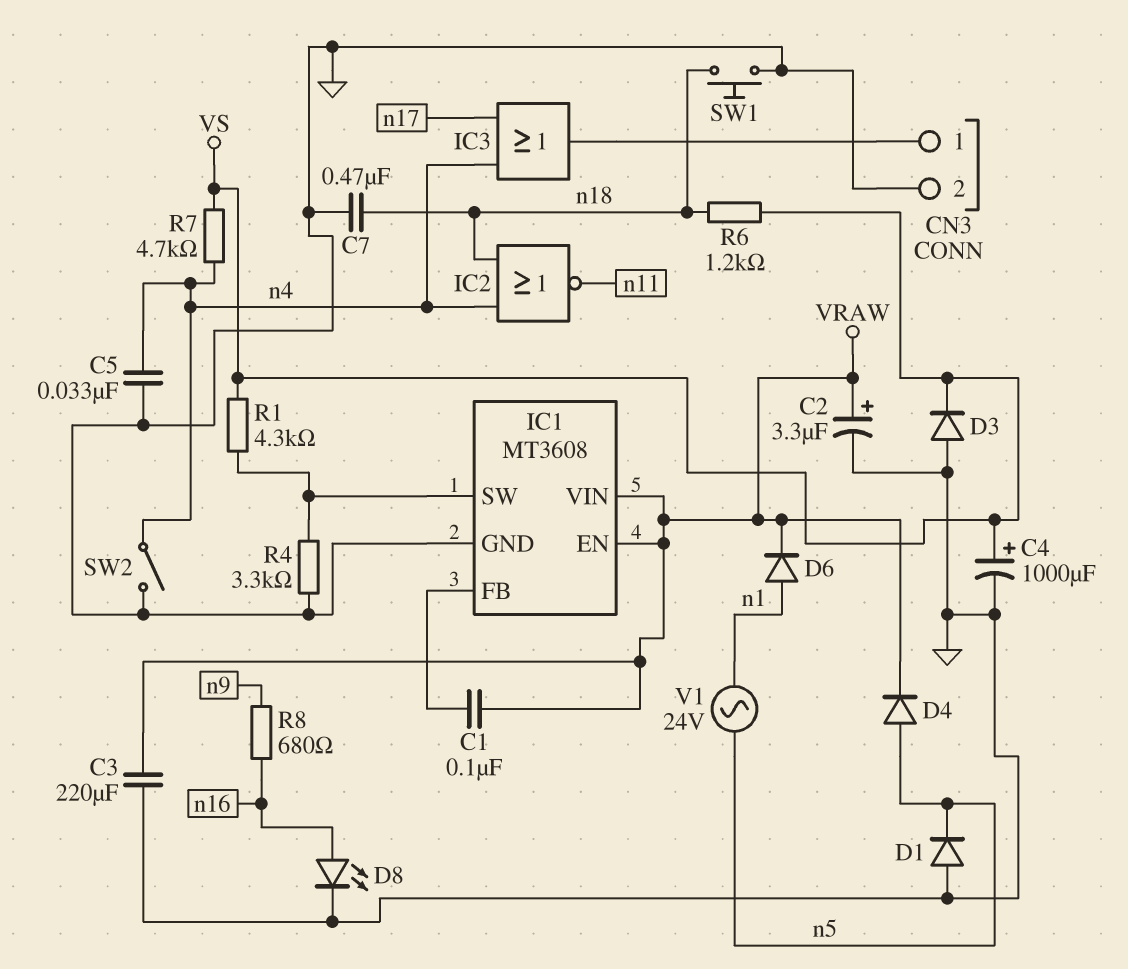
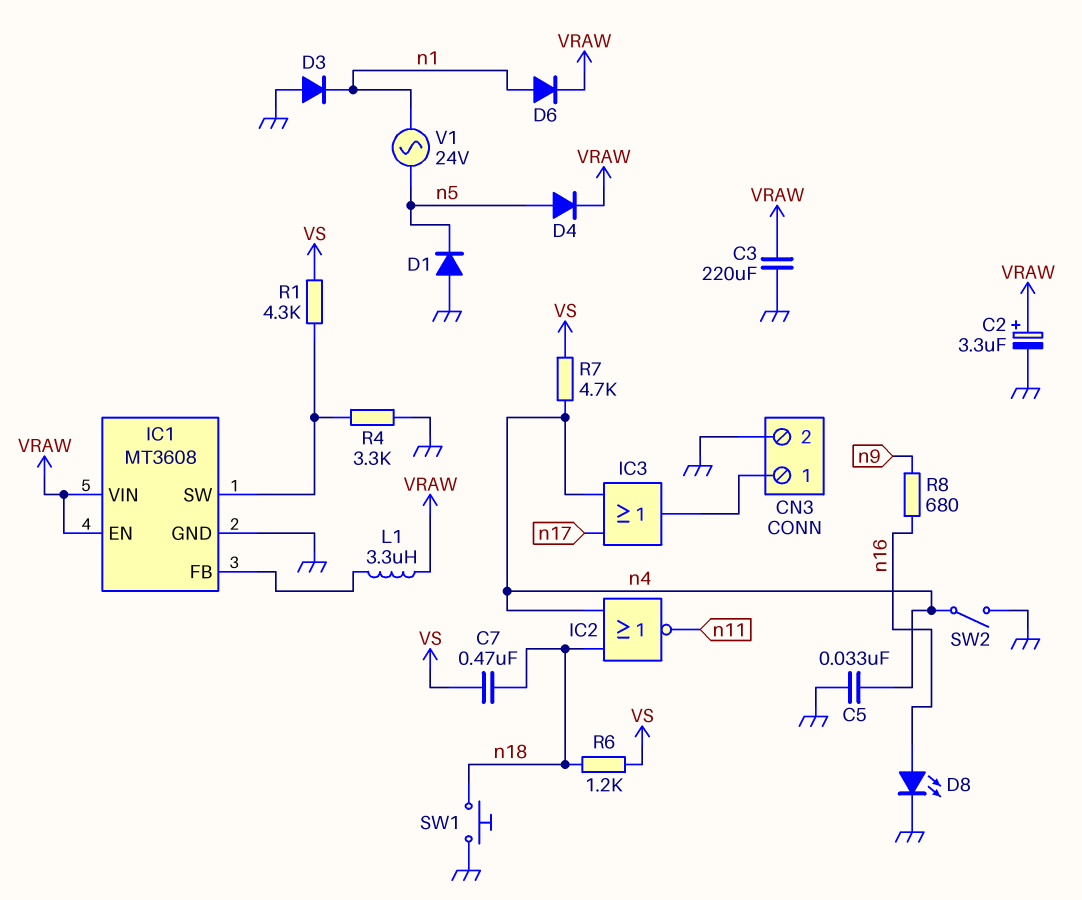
C1: 100nF (IC1/FB, VRAW) -> none
C4: 1000uF (plus VS, minus GND) -> none
C7: 470nF (GND, n18) -> 470nF (VS, n18)
D3: diode (A GND, K VS) -> diode (A GND, K n1)
L1: none -> 3.3uH (IC1/FB, VRAW)

